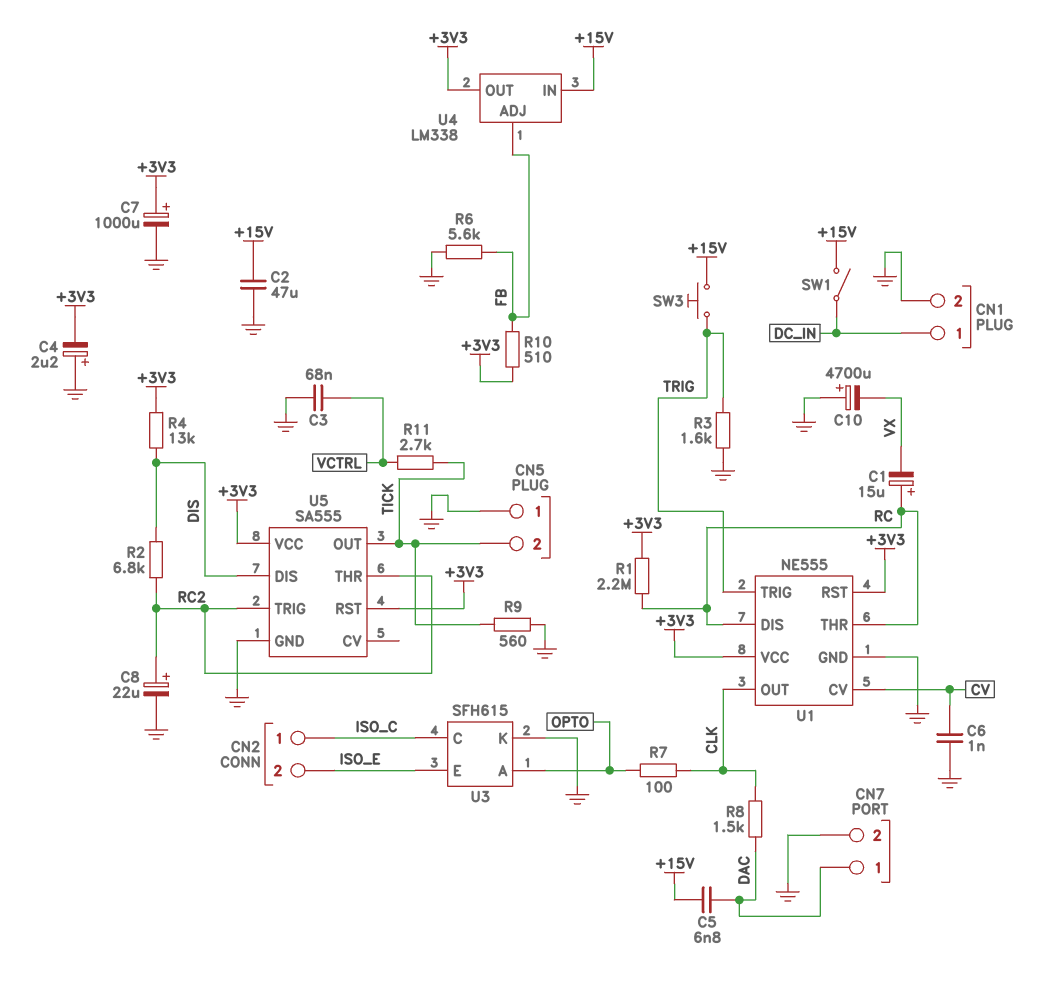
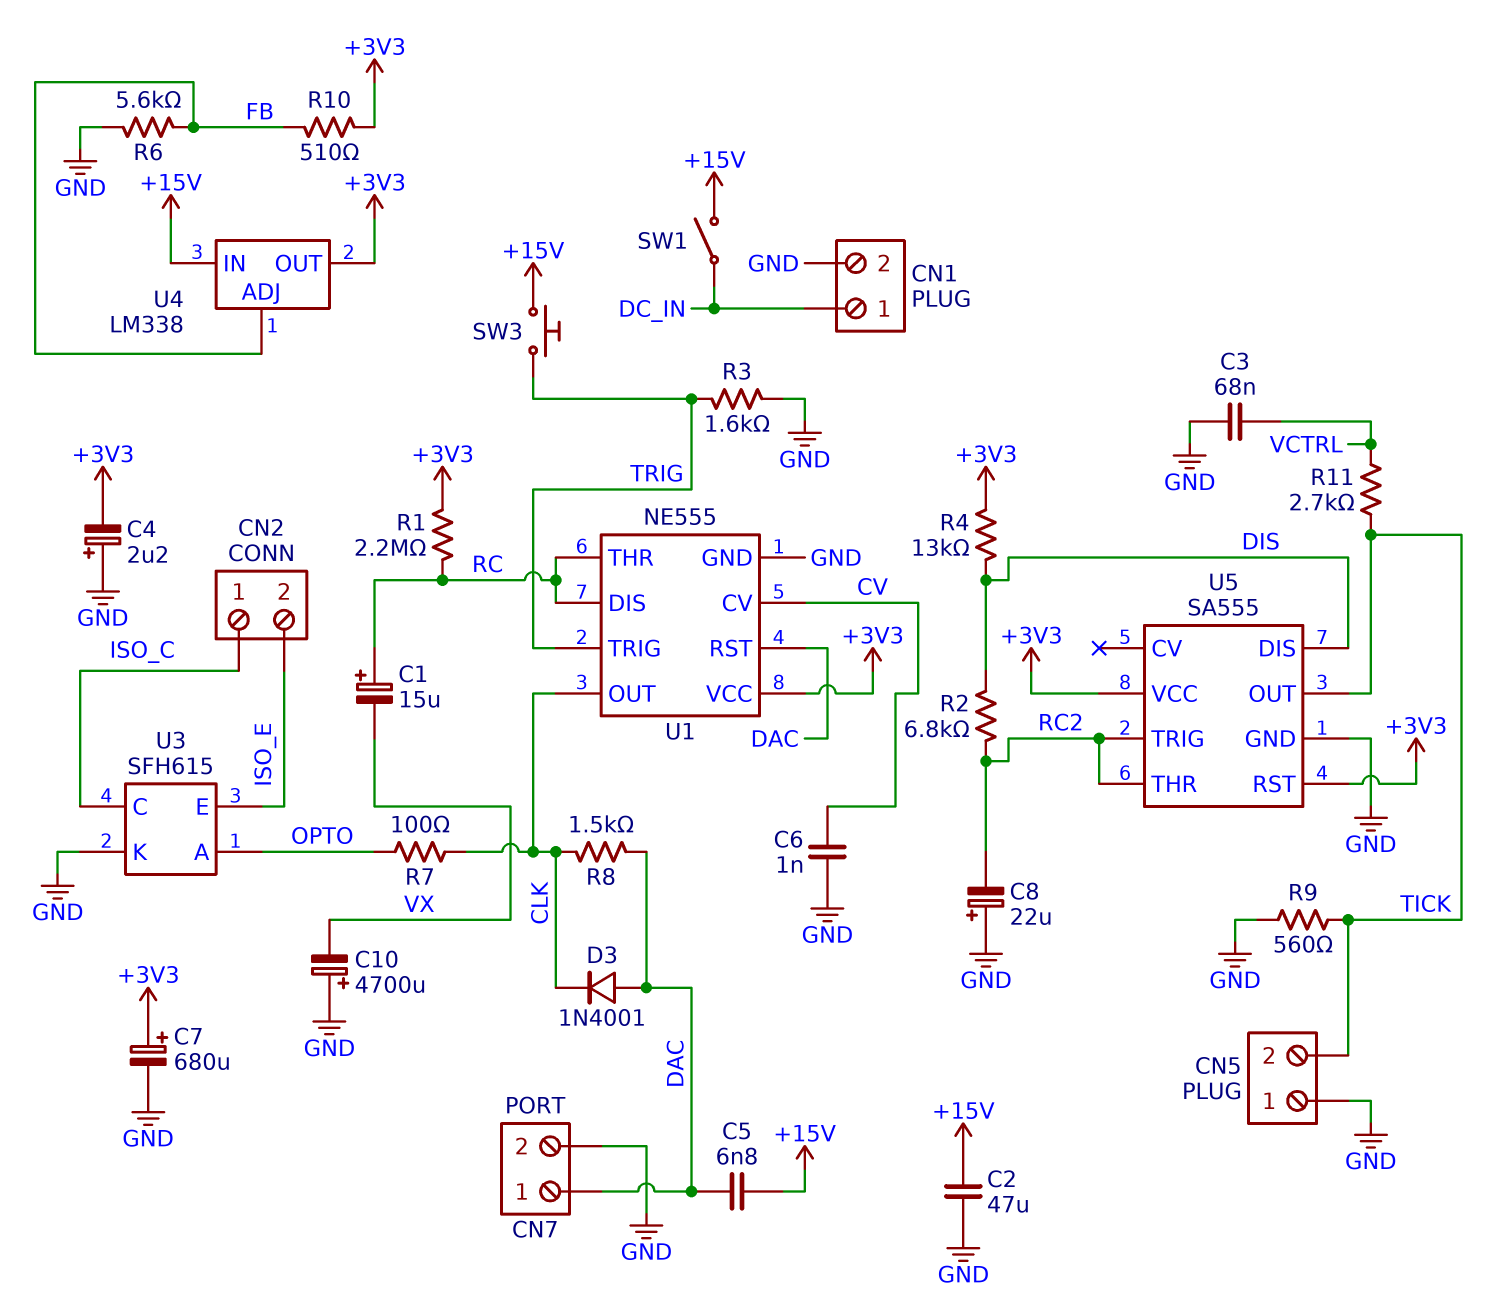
C7: 1000uF (plus +3V3, minus GND) -> 680uF (plus +3V3, minus GND)
C8: 22uF (plus RC2, minus GND) -> 22uF (plus GND, minus RC2)
D3: none -> diode 1N4001 (A DAC, K CLK)
U1 pin RST: +3V3 -> DAC

